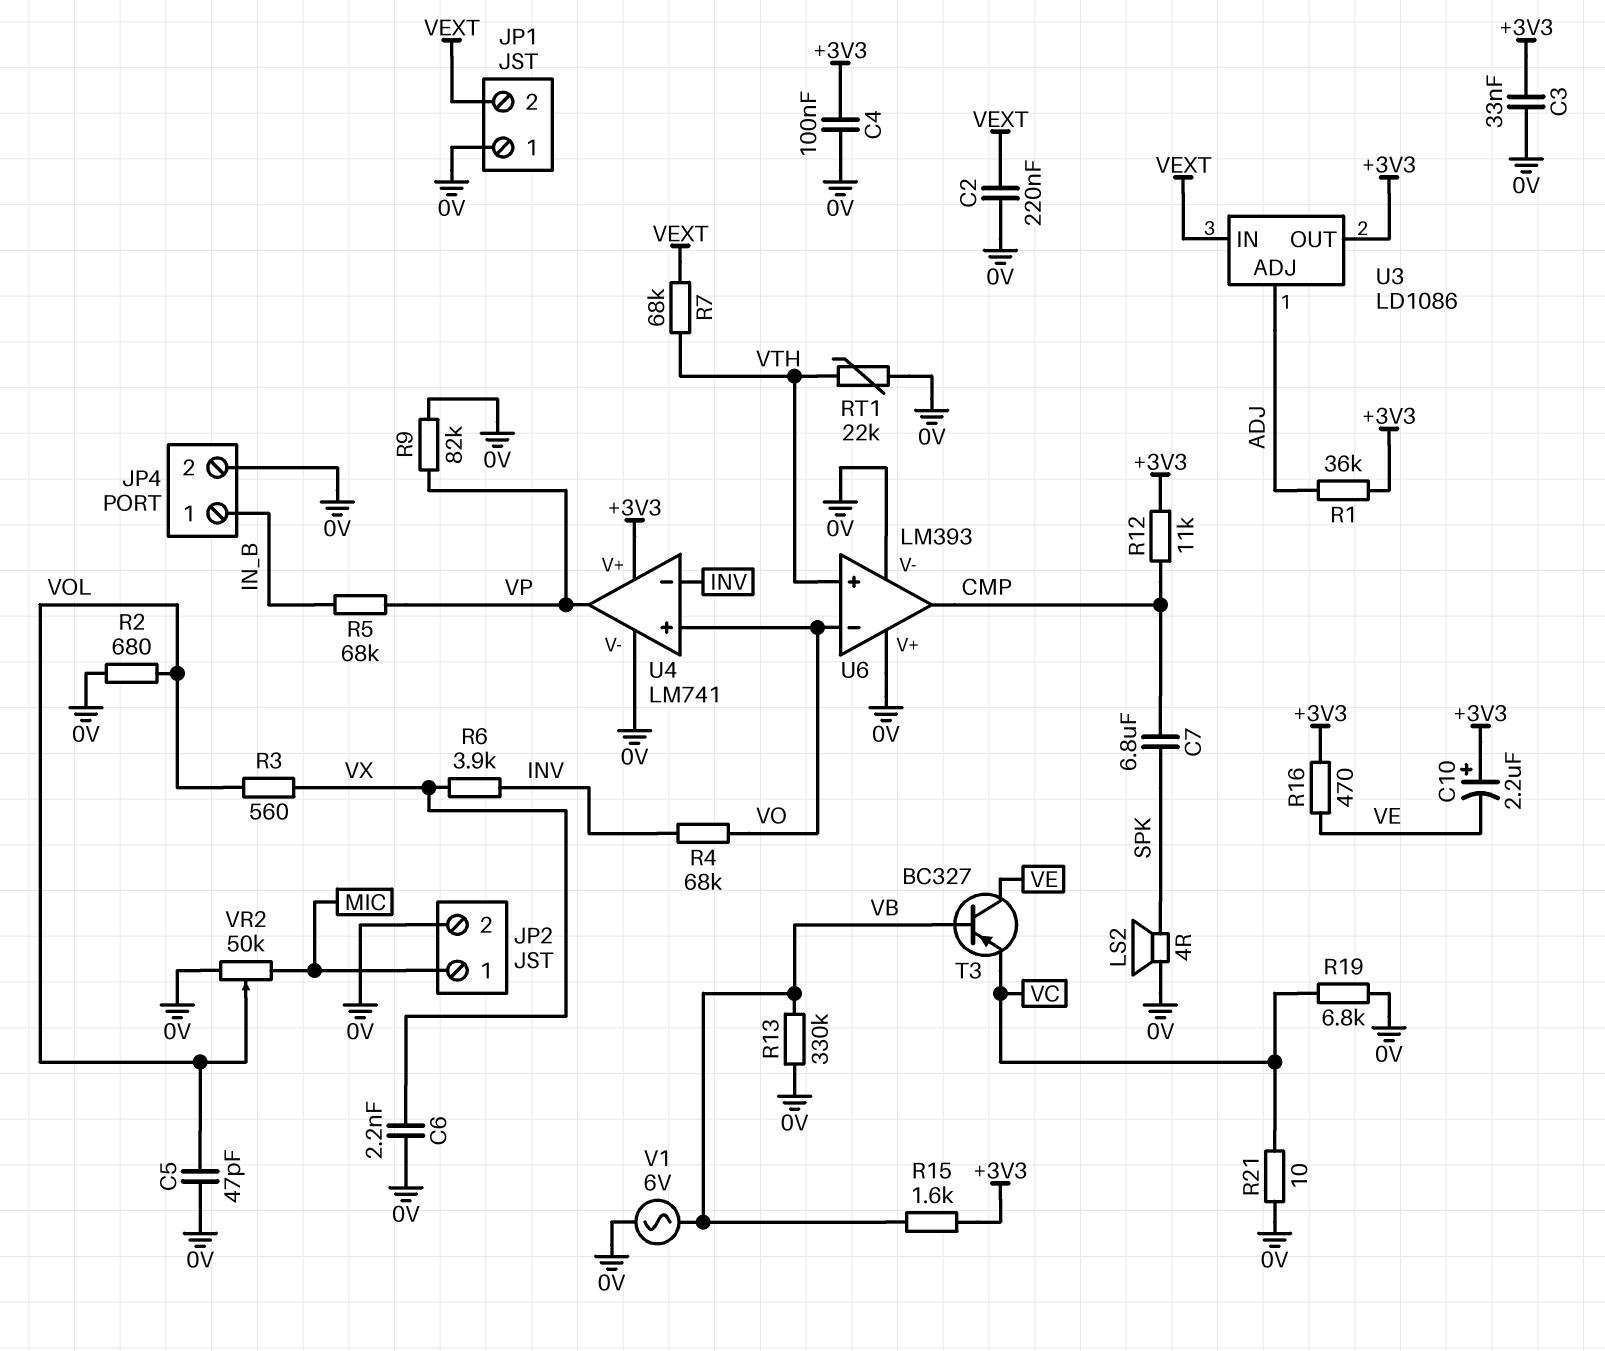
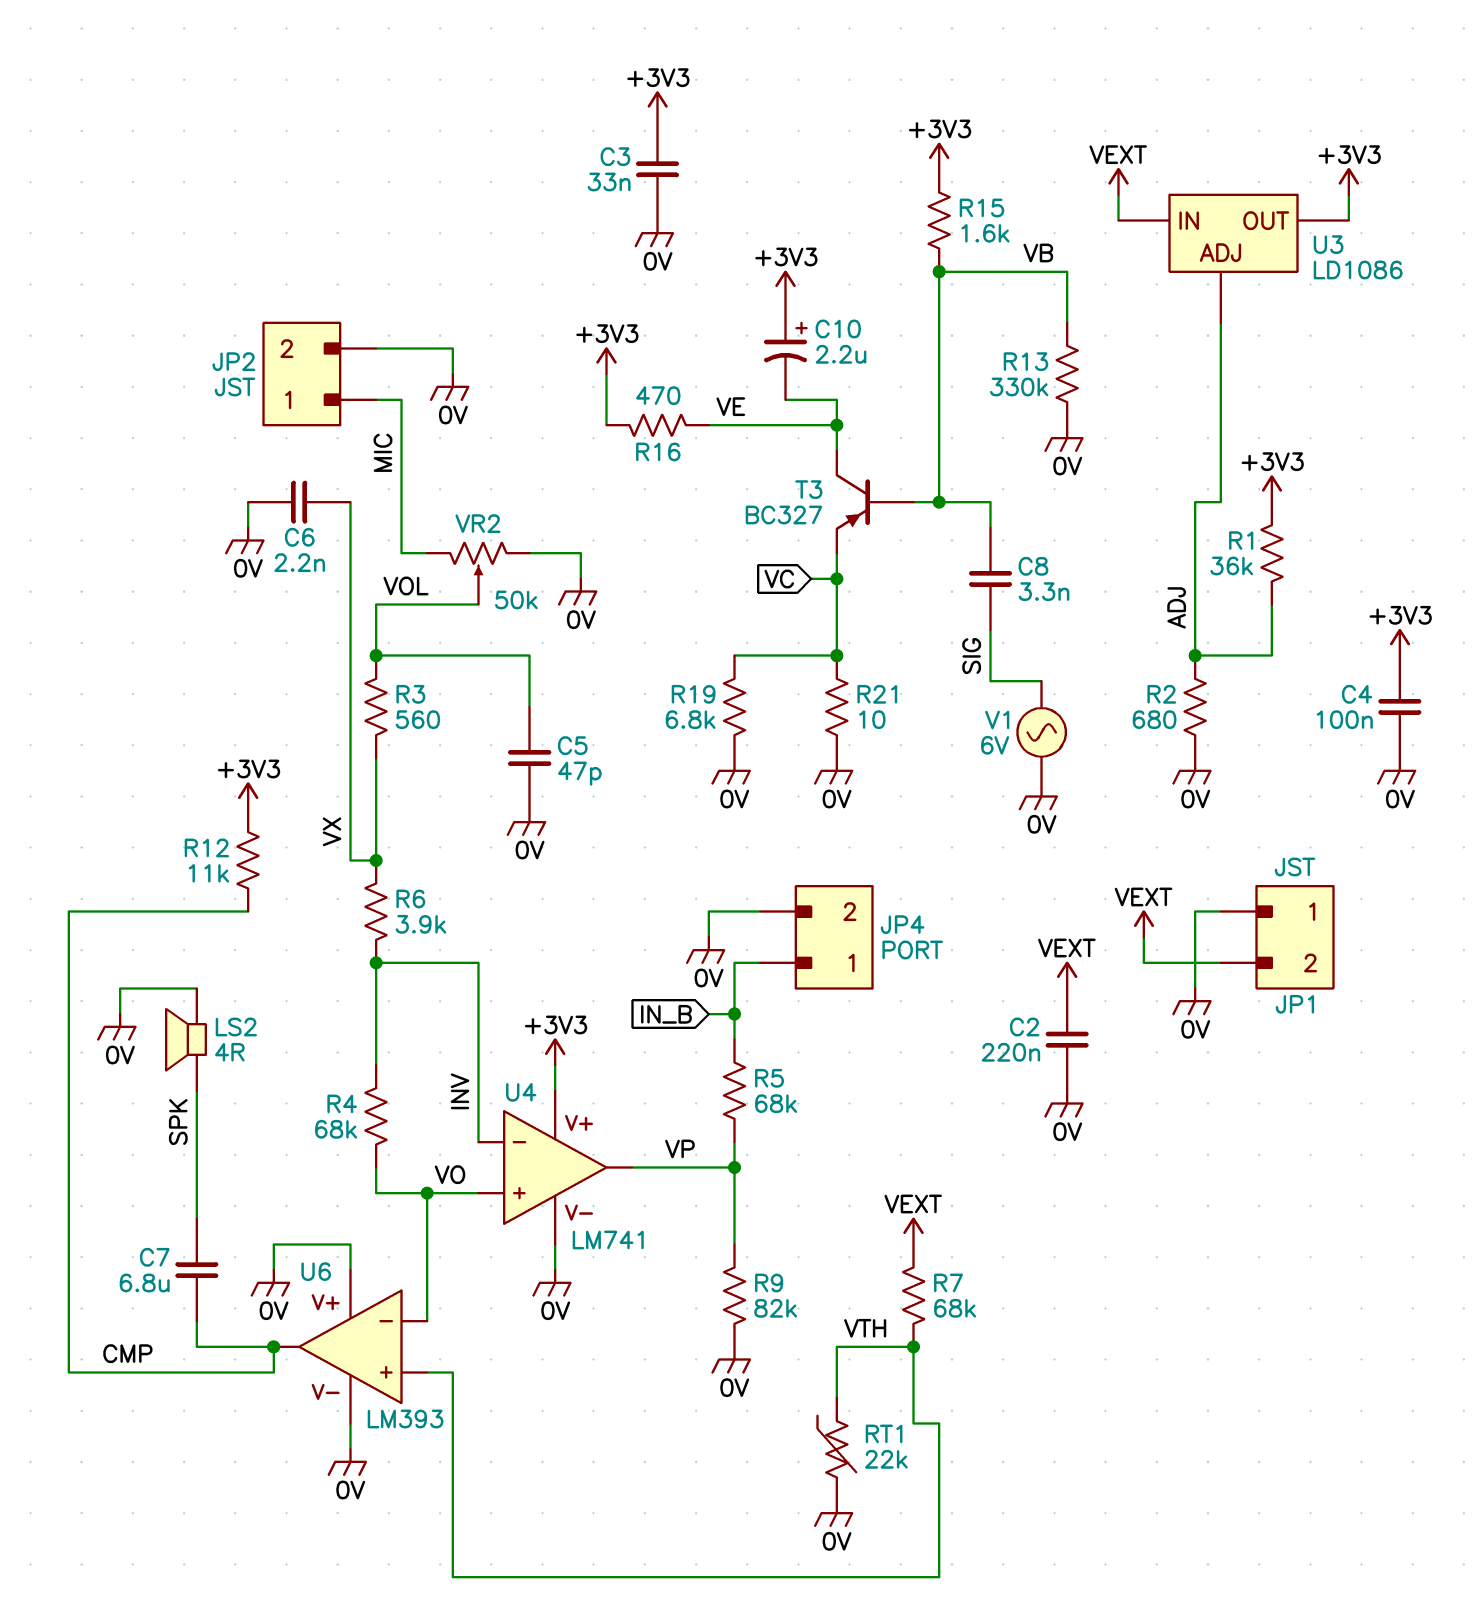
C8: none -> 3.3nF (SIG, VB)
R2: 680 (0V, VOL) -> 680 (0V, ADJ)
V1: AC 6V (0V, VB) -> AC 6V (0V, SIG)

